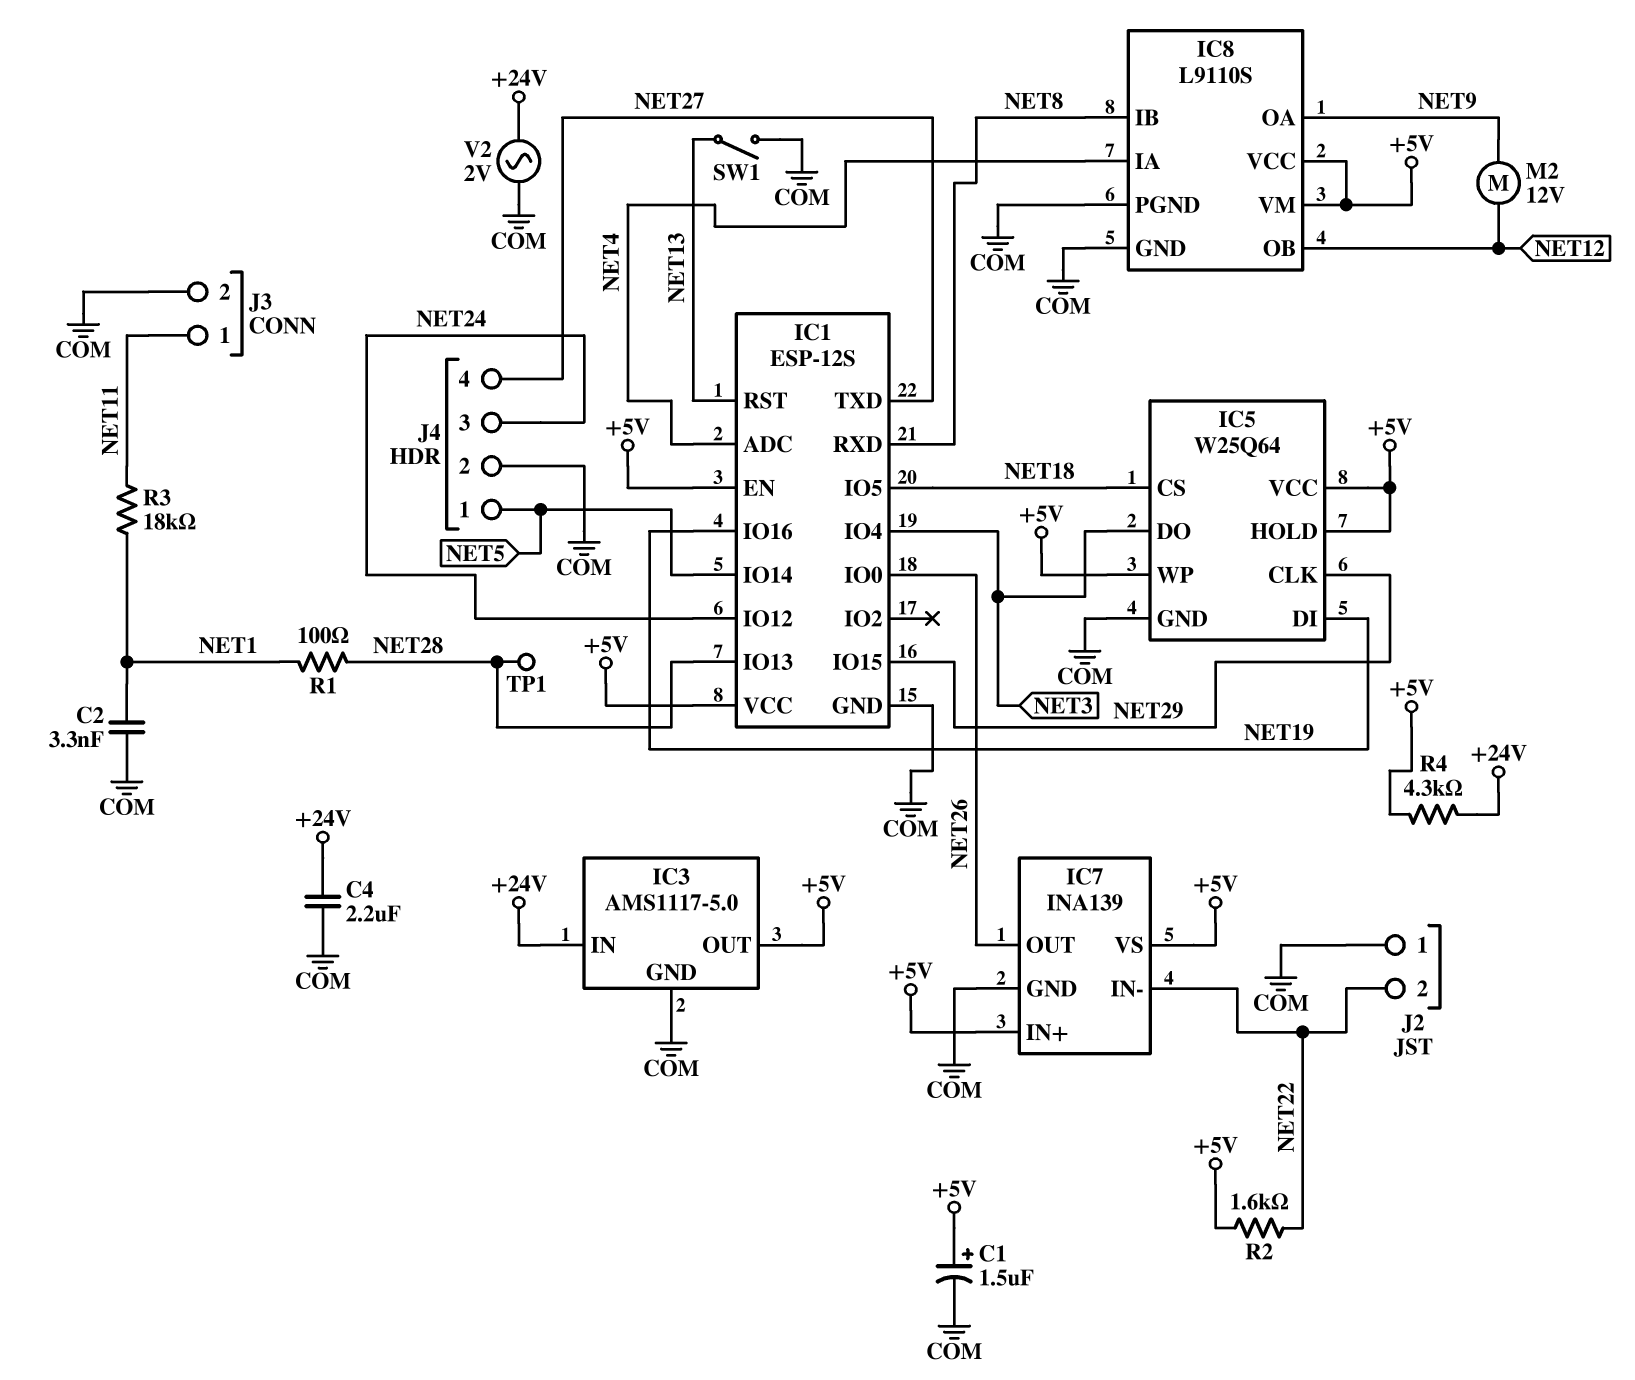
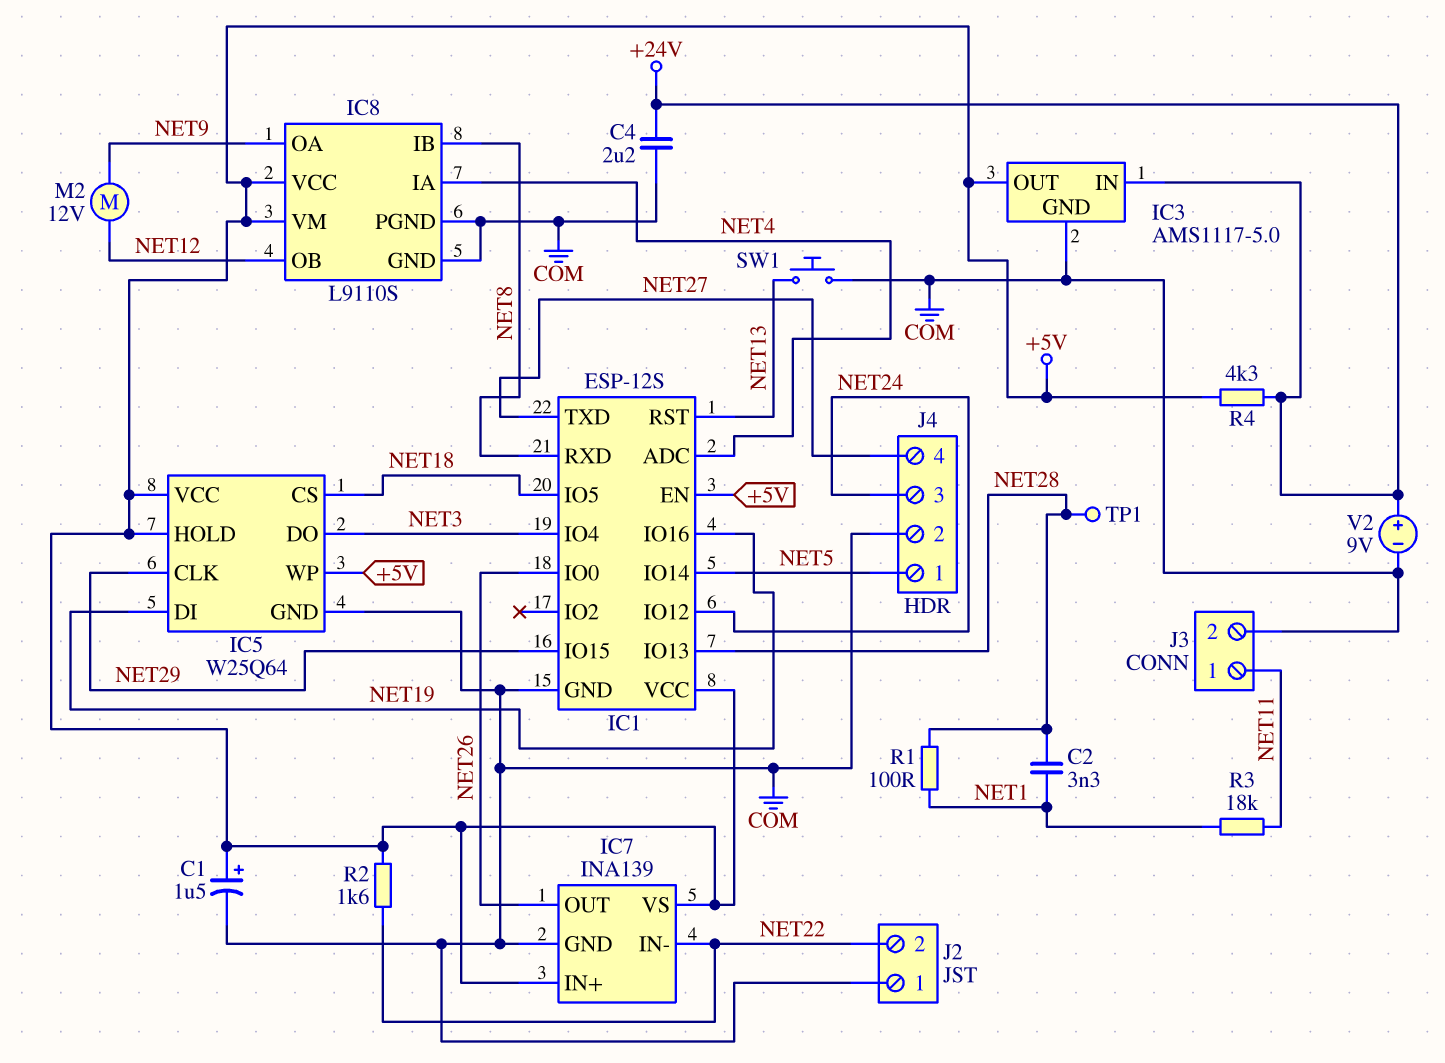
C2: 3.3nF (COM, NET1) -> 3.3nF (NET1, NET28)
SW1: switch (COM, NET13) -> button (COM, NET13)
V2: AC 2V (+24V, COM) -> 9V (plus +24V, minus COM)

